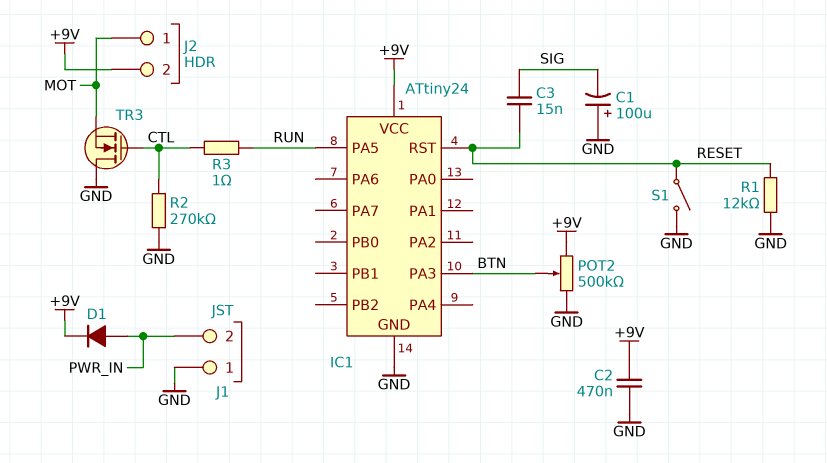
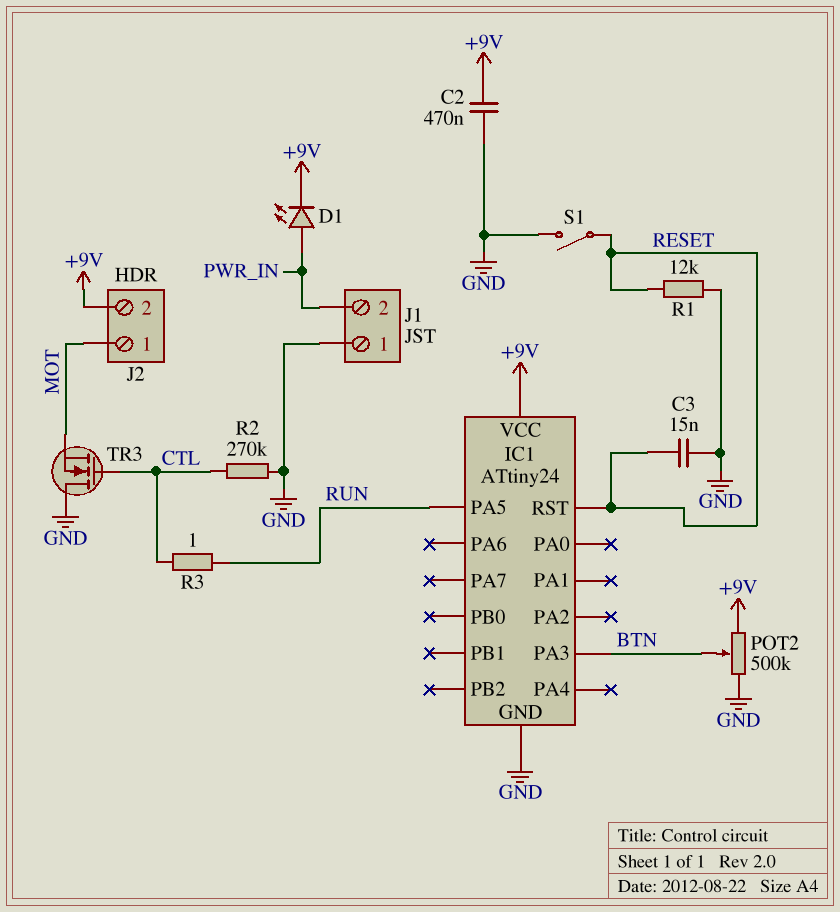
C1: 100uF (plus GND, minus SIG) -> none
C3: 15nF (RESET, SIG) -> 15nF (GND, RESET)
D1: diode (A PWR_IN, K +9V) -> LED (A PWR_IN, K +9V)

